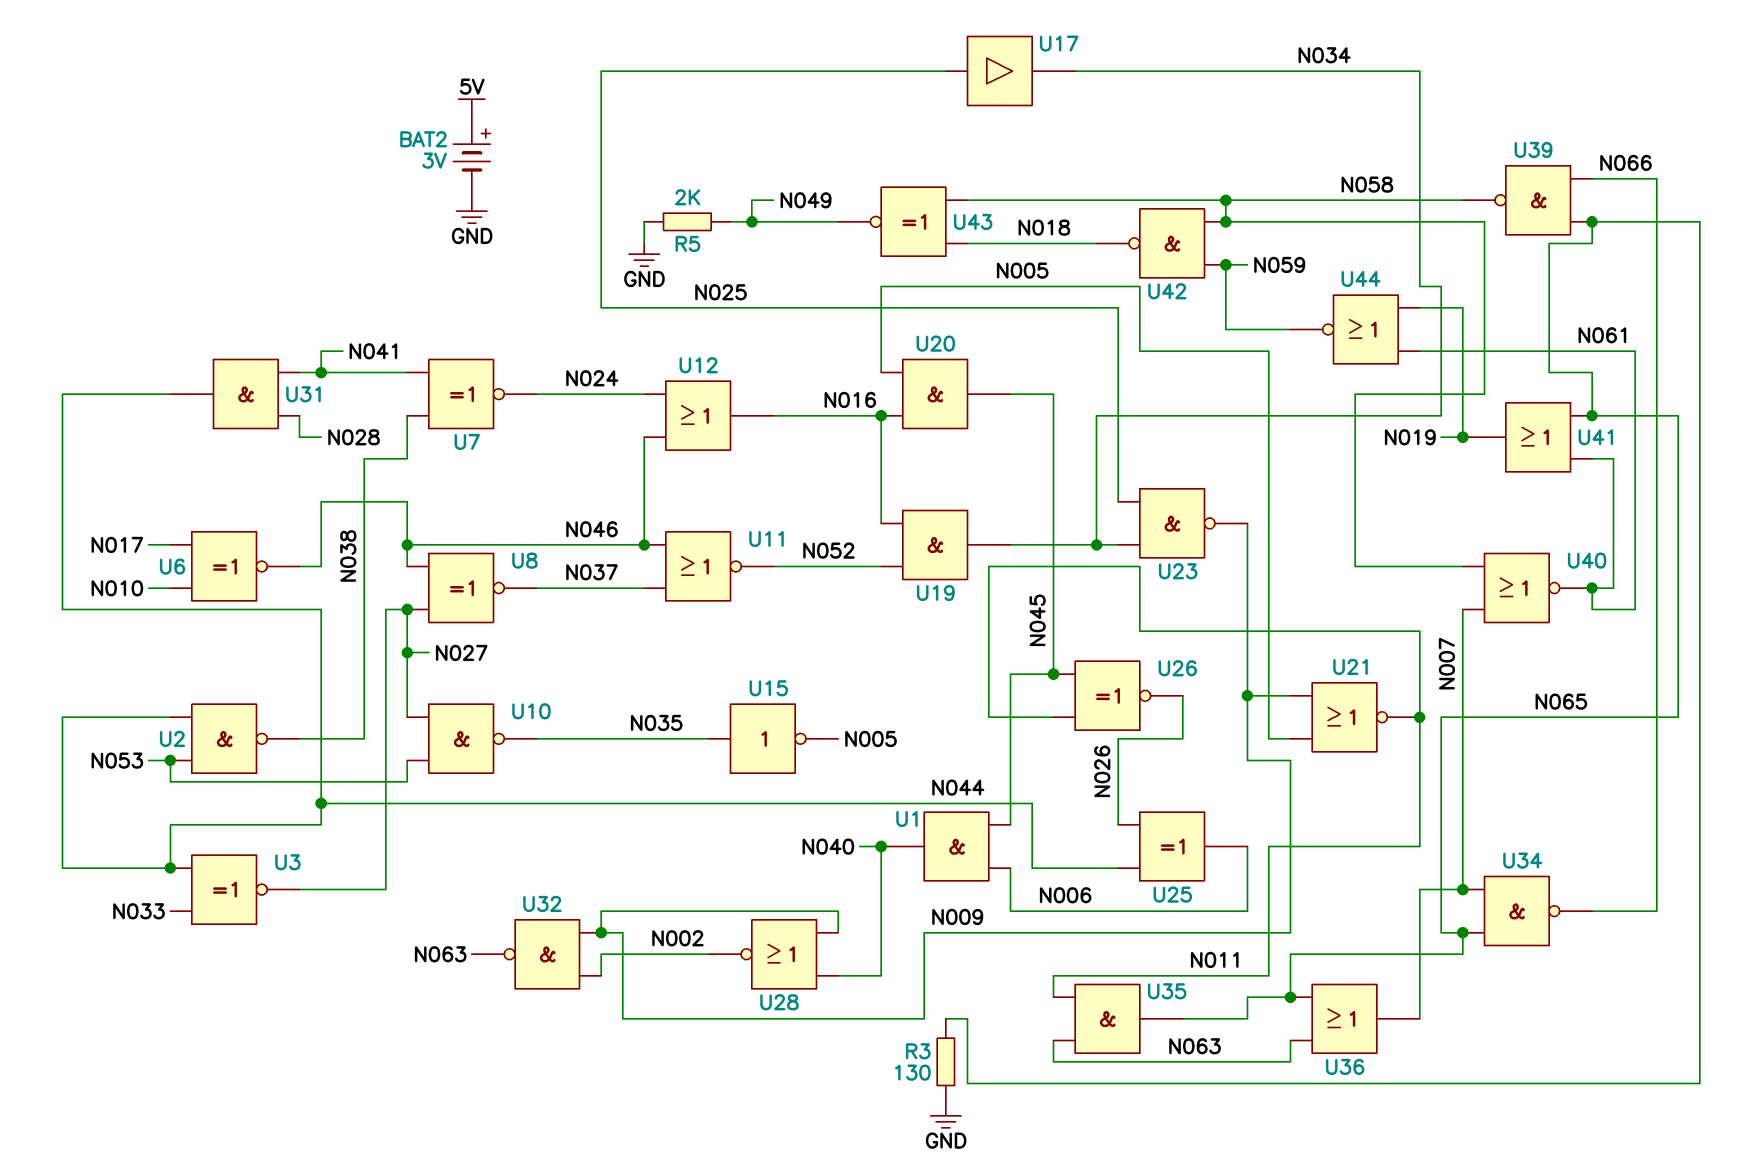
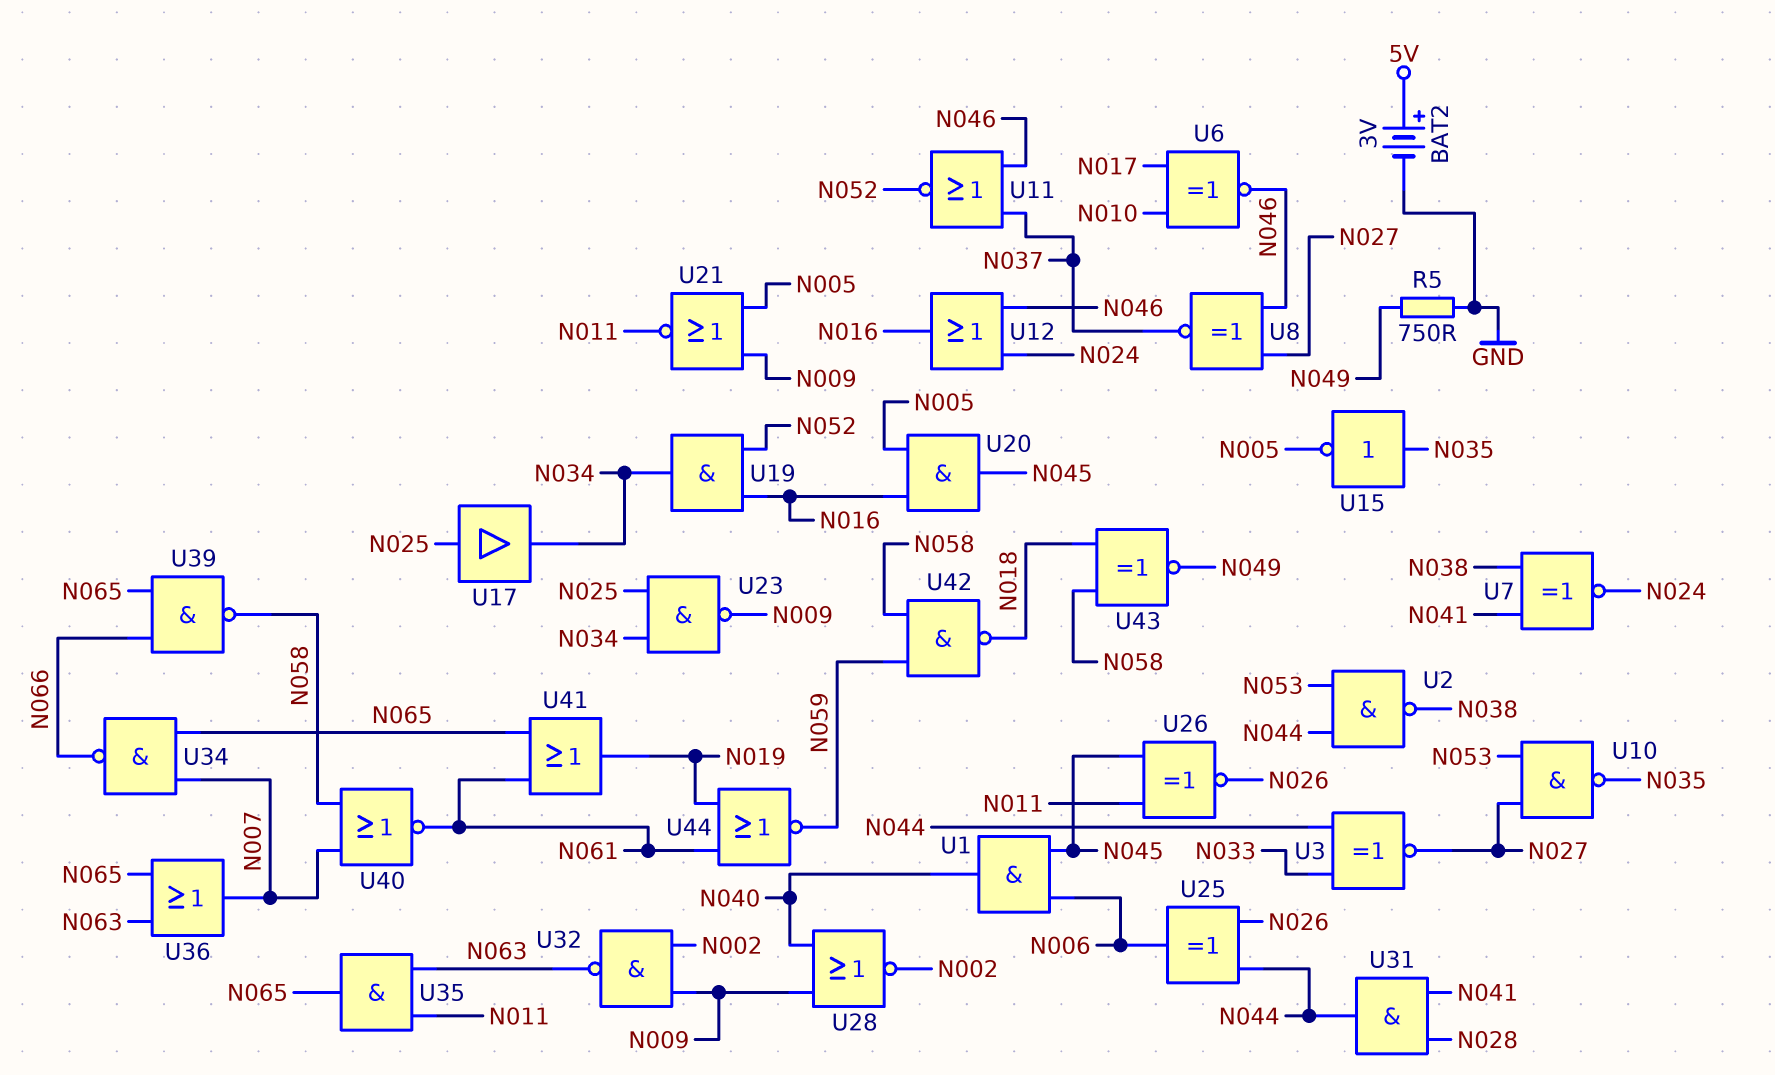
R3: 130 (GND, N065) -> none
R5: 2k (GND, N049) -> 750 (GND, N049)

